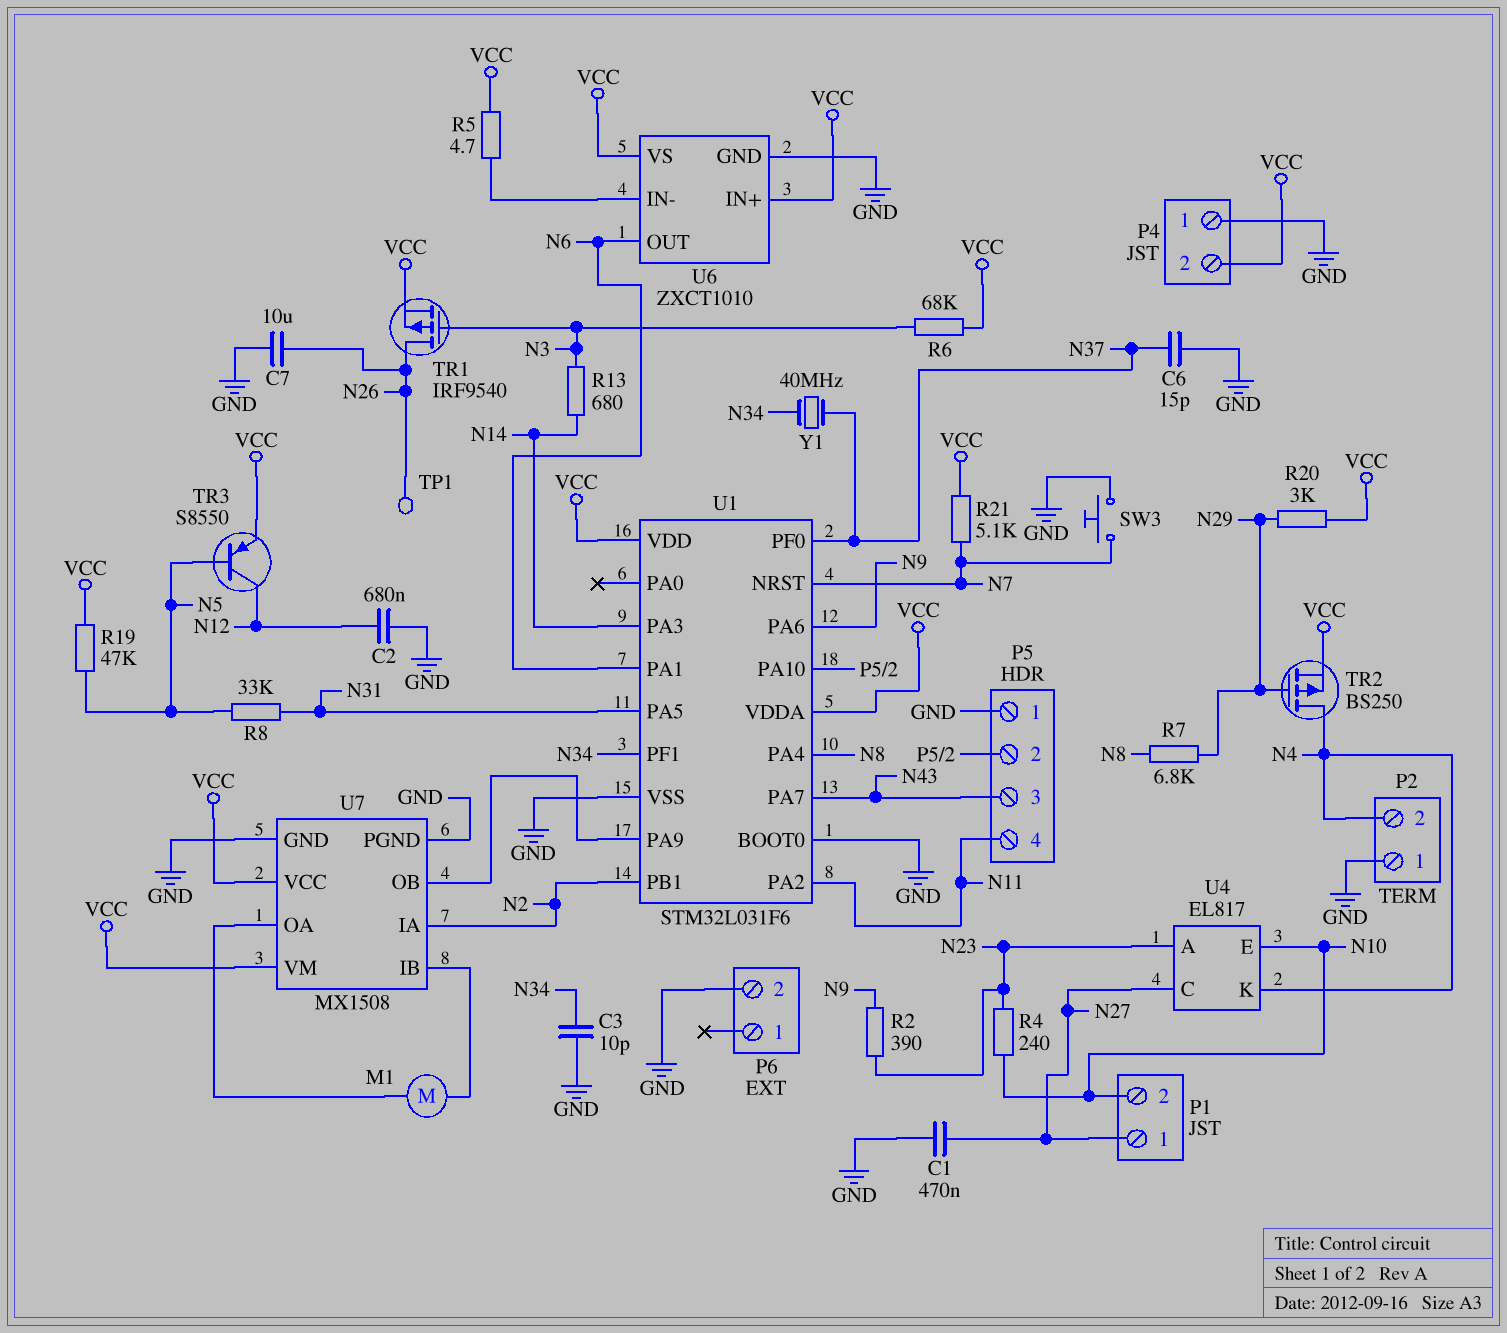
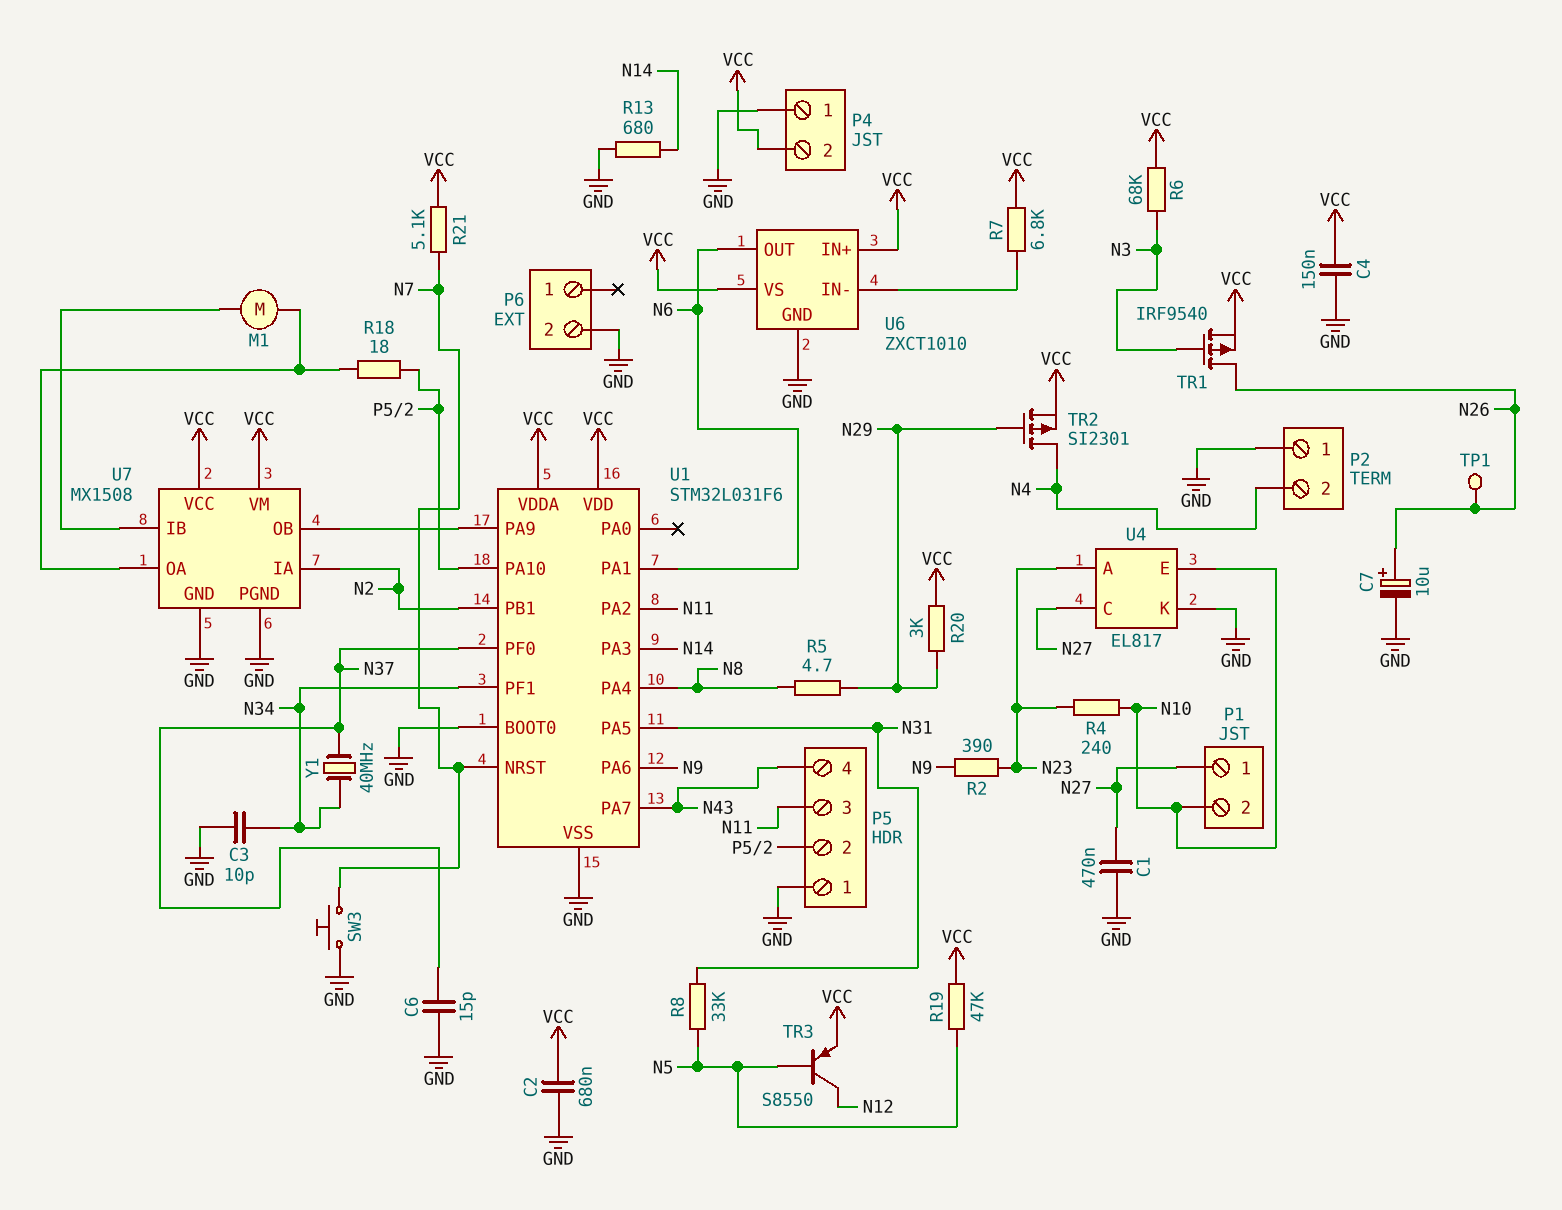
C2: 680nF (GND, N12) -> 680nF (GND, VCC)
C4: none -> 150nF (GND, VCC)
C7: 10uF (GND, N26) -> 10uF (plus N26, minus GND)
P5 pin 3: N43 -> N11
P5 pin 4: N11 -> N43
R5: 4.7 (U6/IN-, VCC) -> 4.7 (N8, N29)
R7: 6.8k (N8, N29) -> 6.8k (U6/IN-, VCC)
R13: 680 (N3, N14) -> 680 (GND, N14)
R18: none -> 18 (P5/2, U7/OA)
TR2: PMOS BS250 (G N29, D N4, S VCC) -> PMOS SI2301 (G N29, D N4, S VCC)
U4 pin K: N4 -> GND

